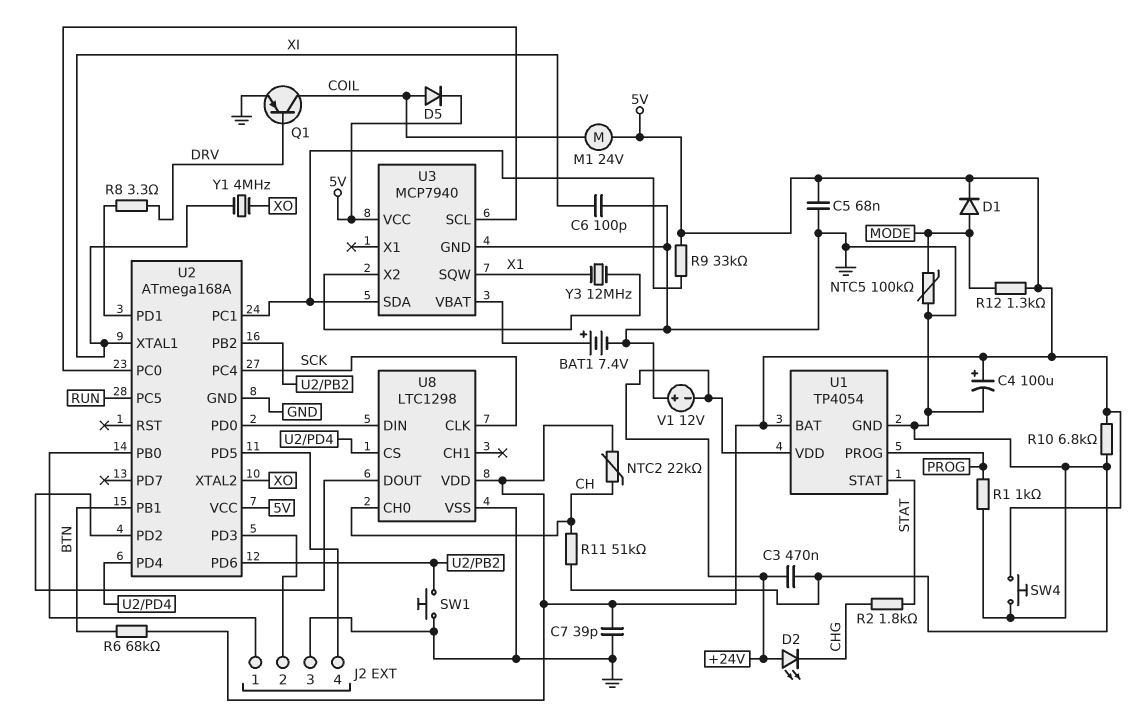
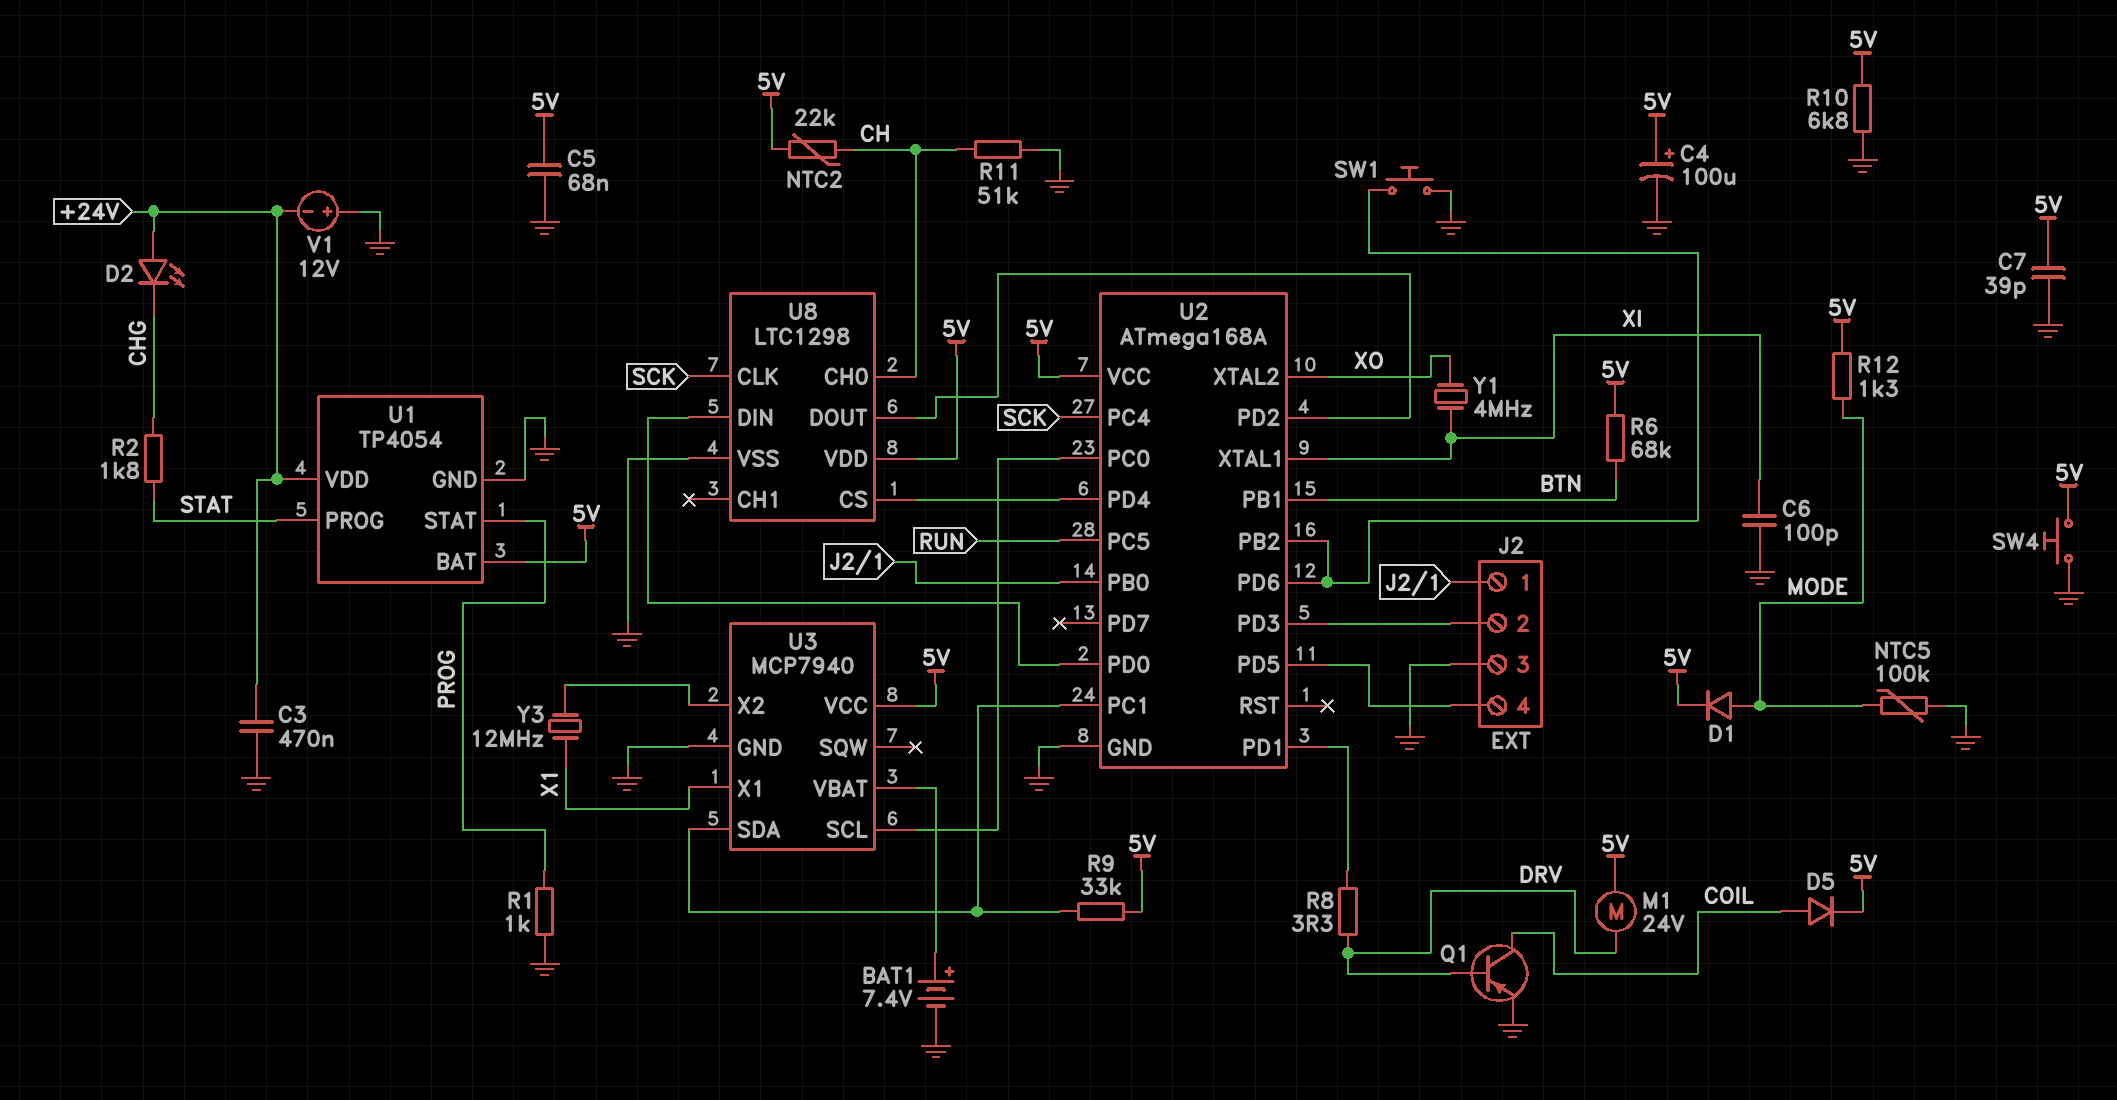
M1: motor 24V (5V, COIL) -> motor 24V (5V, DRV)
U1 pin PROG: PROG -> STAT
U1 pin STAT: STAT -> PROG
U3 pin SQW: X1 -> none
U3 pin X1: none -> X1

